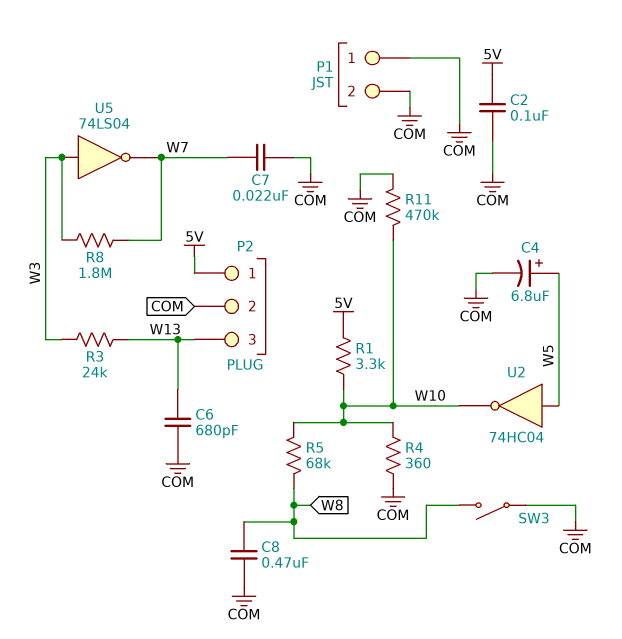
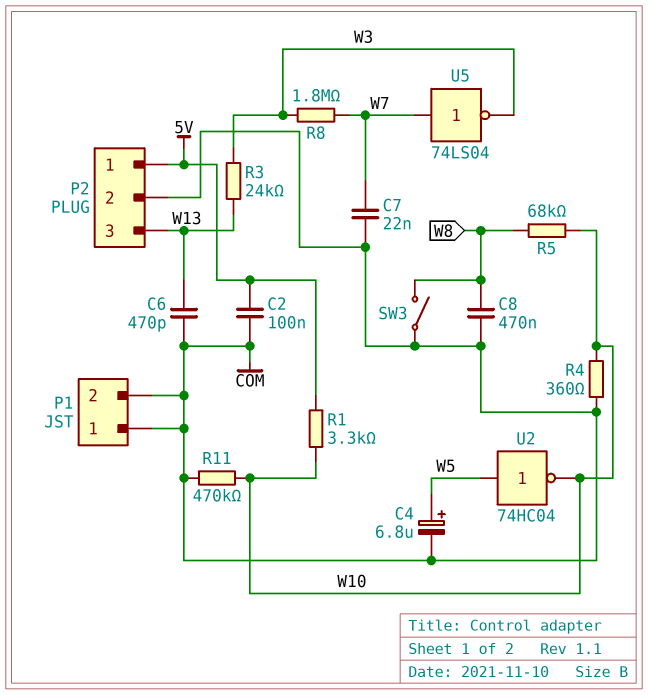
C6: 680pF (COM, W13) -> 470pF (COM, W13)
U5: NOT 74LS04 (in W3, out W7) -> NOT 74LS04 (in W7, out W3)

